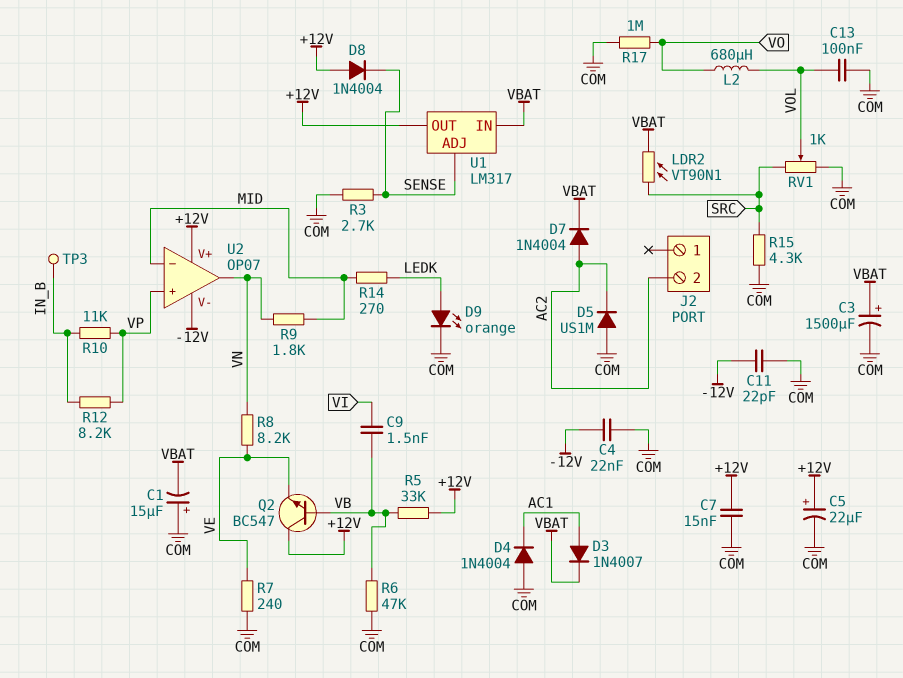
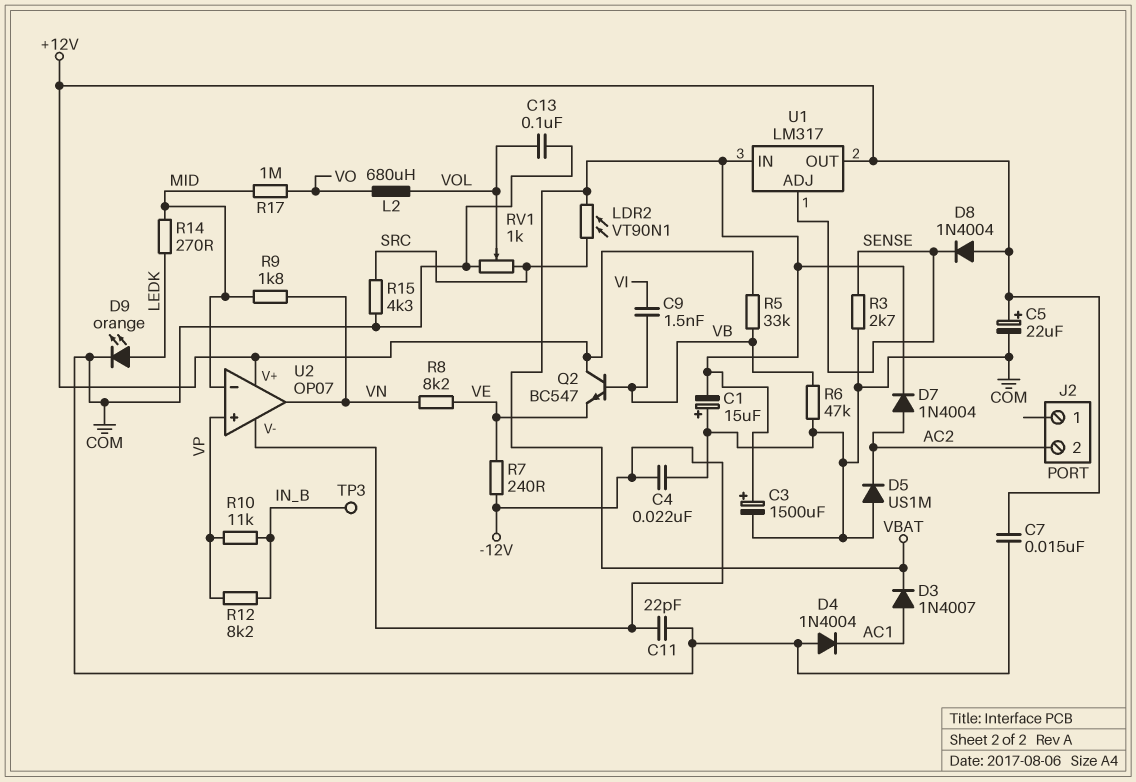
R7: 240 (COM, VE) -> 240 (-12V, VE)
R17: 1M (COM, VO) -> 1M (MID, VO)

